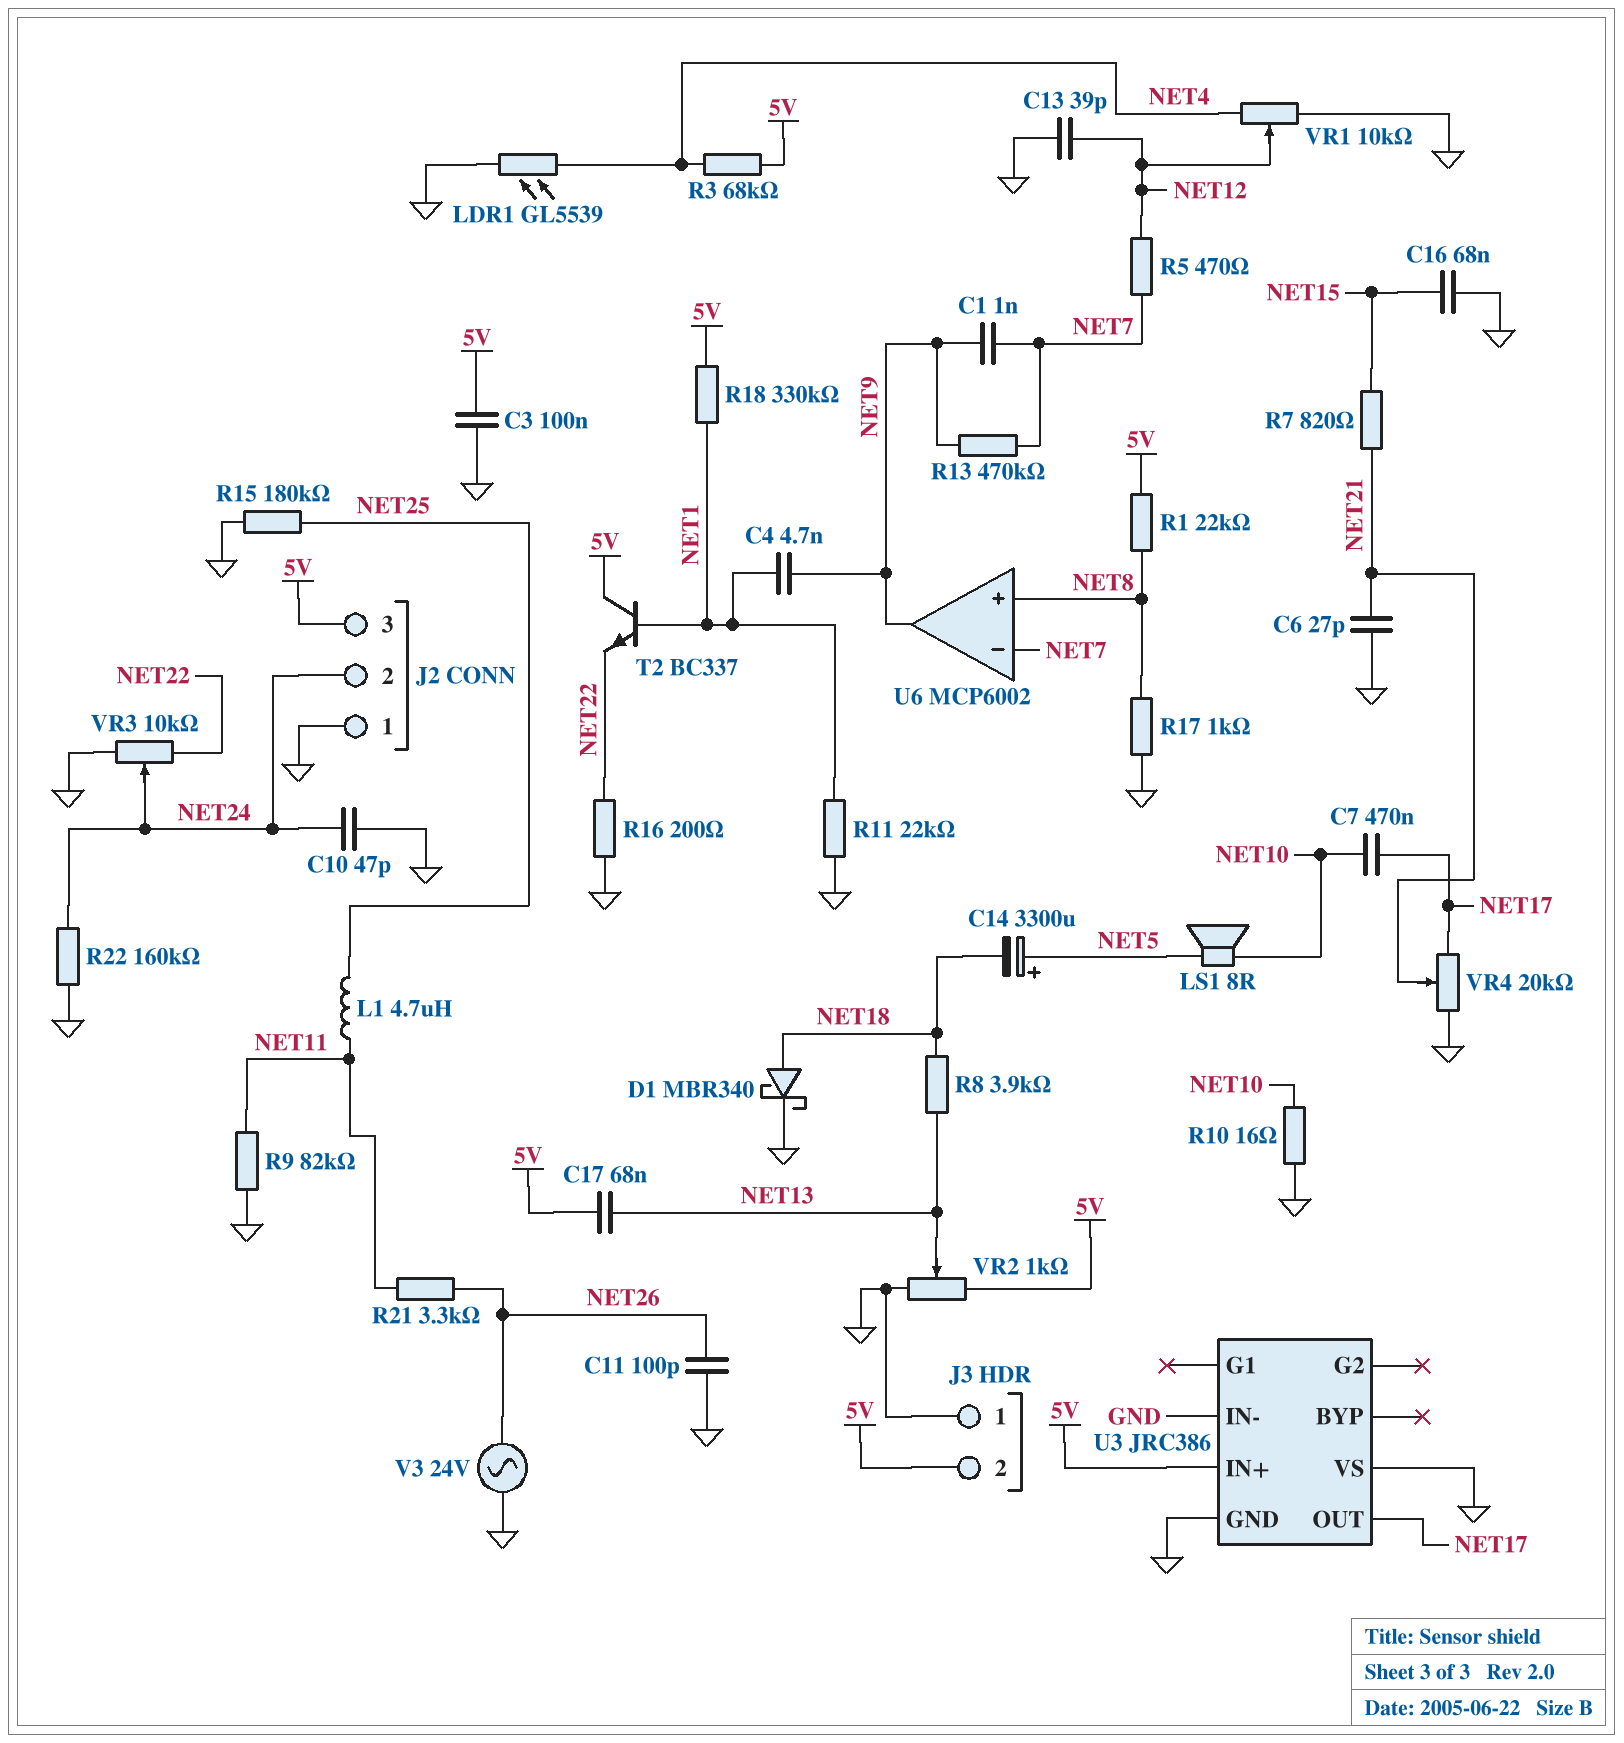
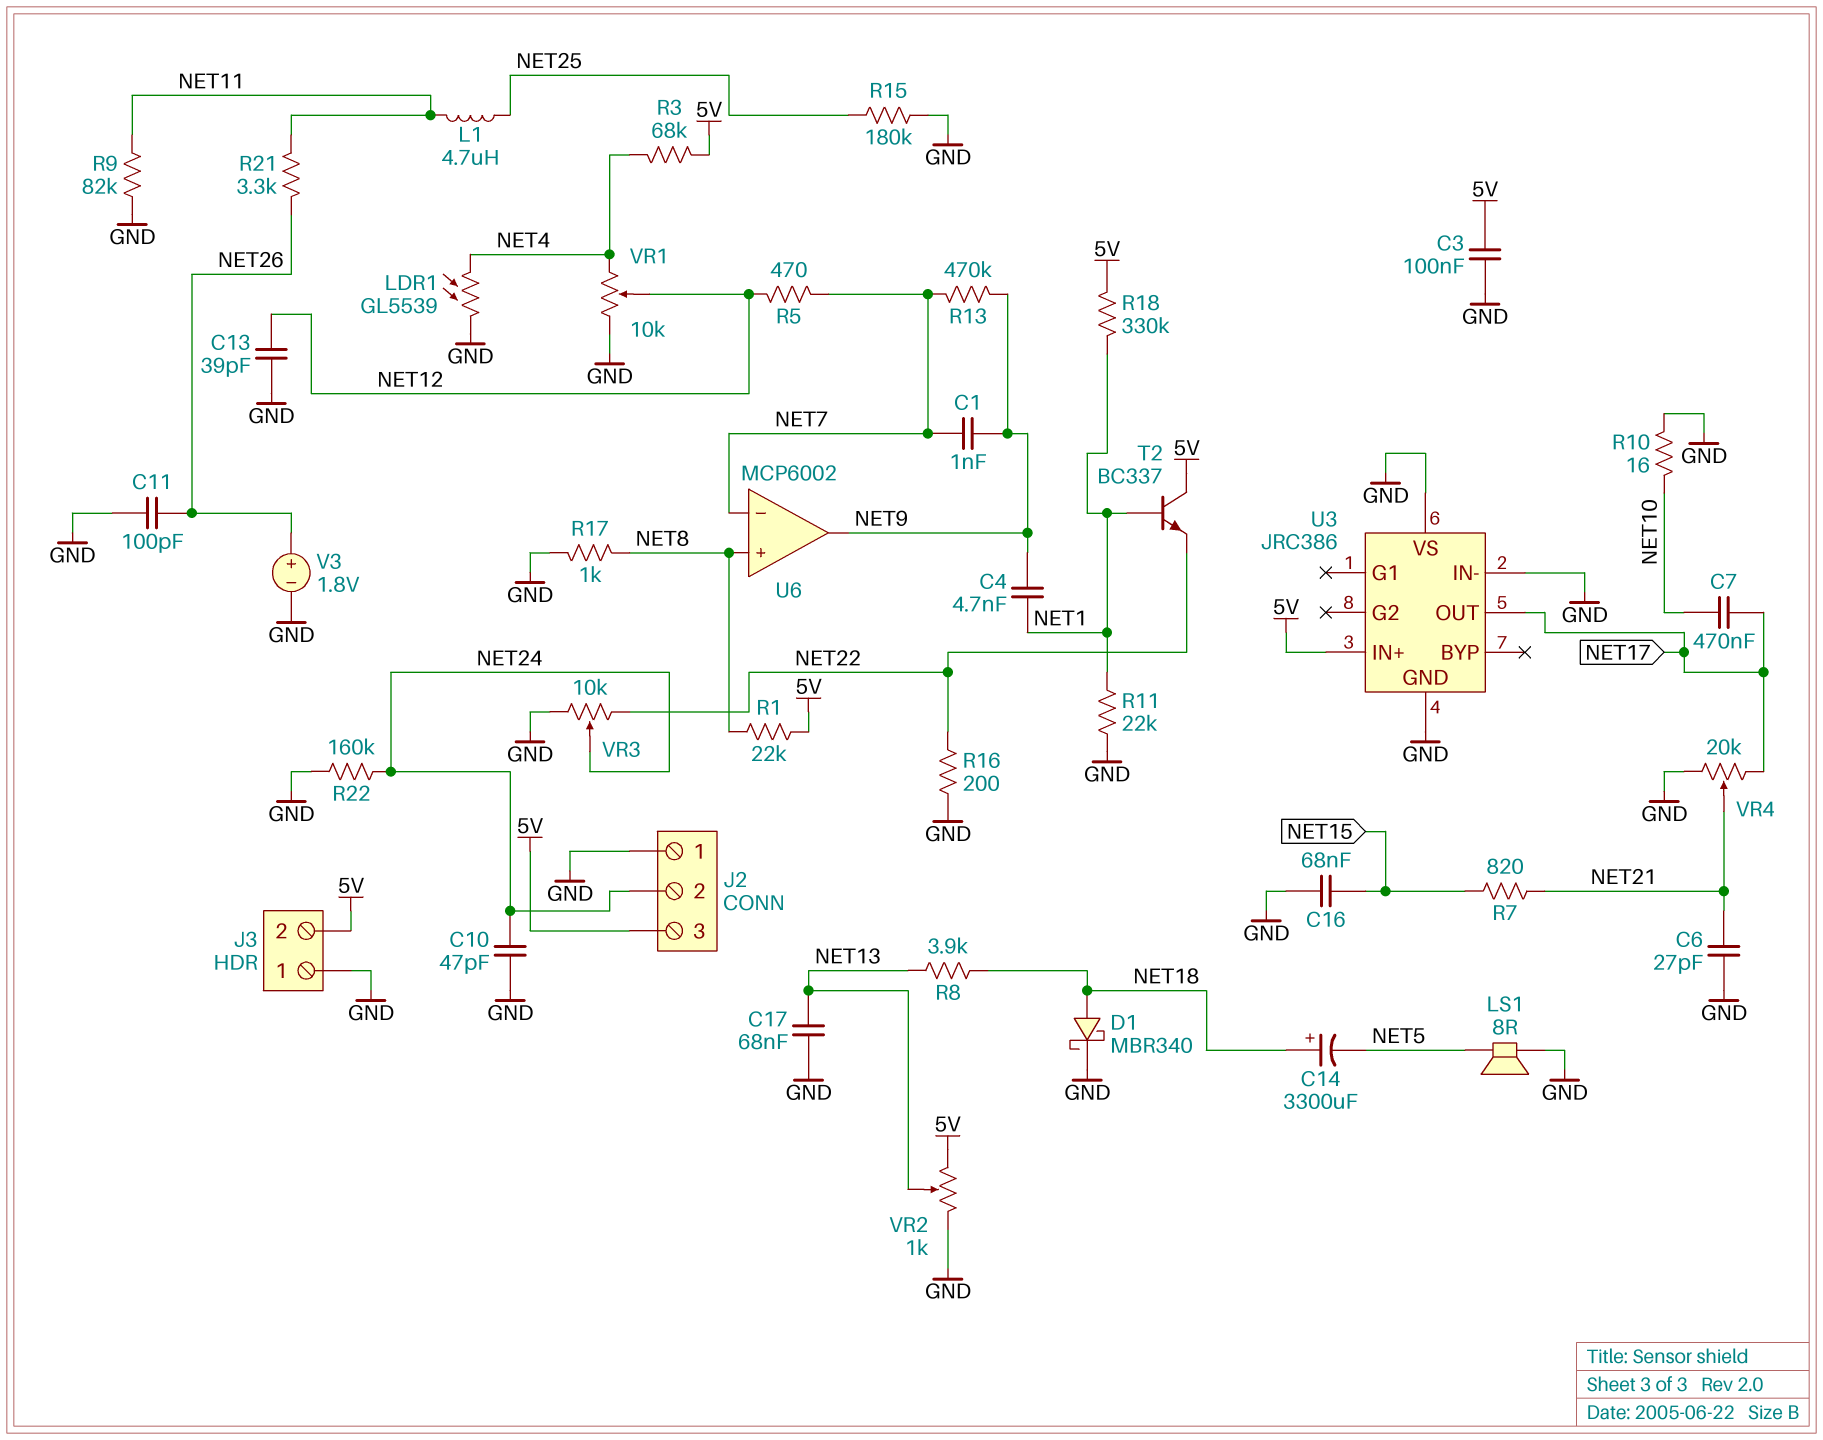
C14: 3300uF (plus NET5, minus NET18) -> 3300uF (plus NET18, minus NET5)
C17: 68nF (5V, NET13) -> 68nF (GND, NET13)
LS1: speaker 8R (NET5, NET10) -> speaker 8R (GND, NET5)
V3: AC 24V (GND, NET26) -> 1.8V (plus NET26, minus GND)

